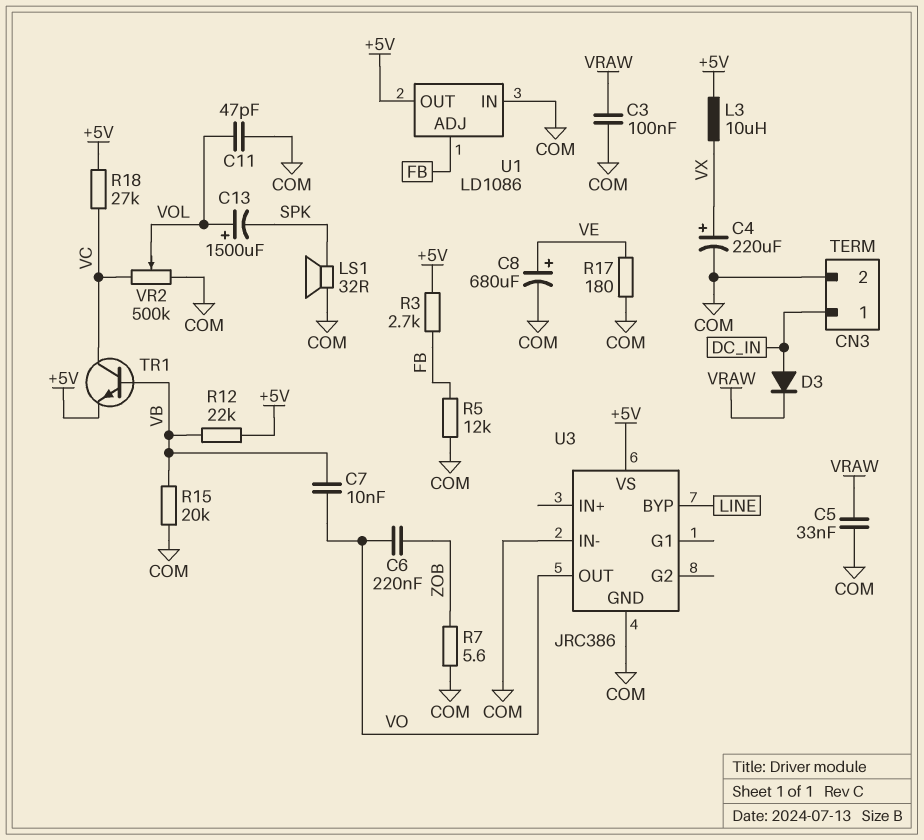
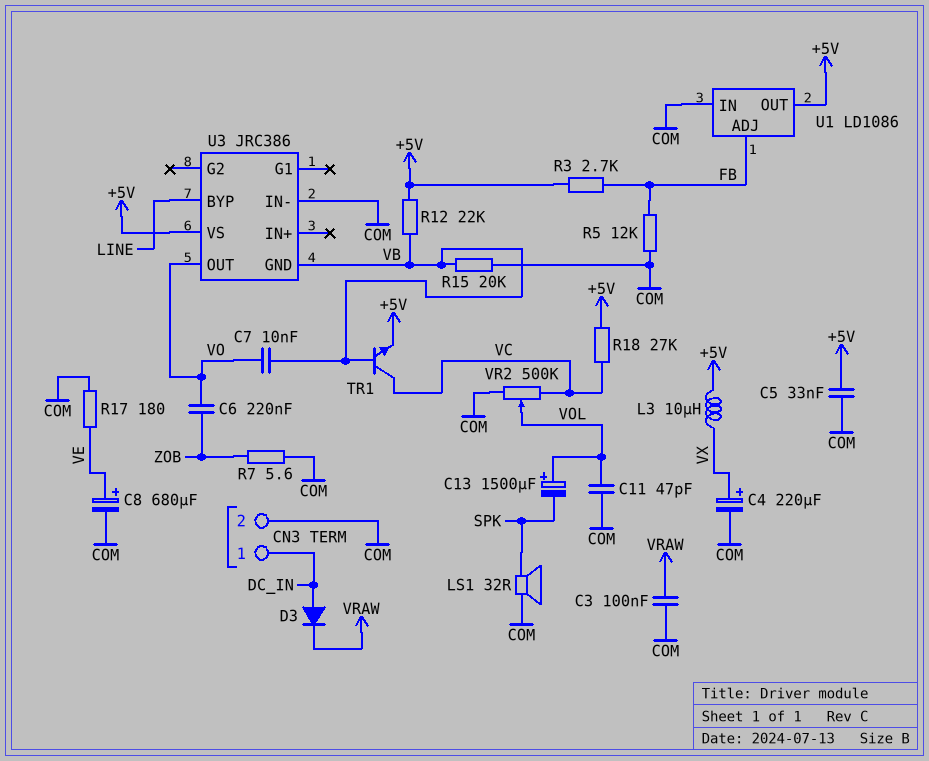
C5: 33nF (COM, VRAW) -> 33nF (+5V, COM)
U3 pin GND: COM -> VB

